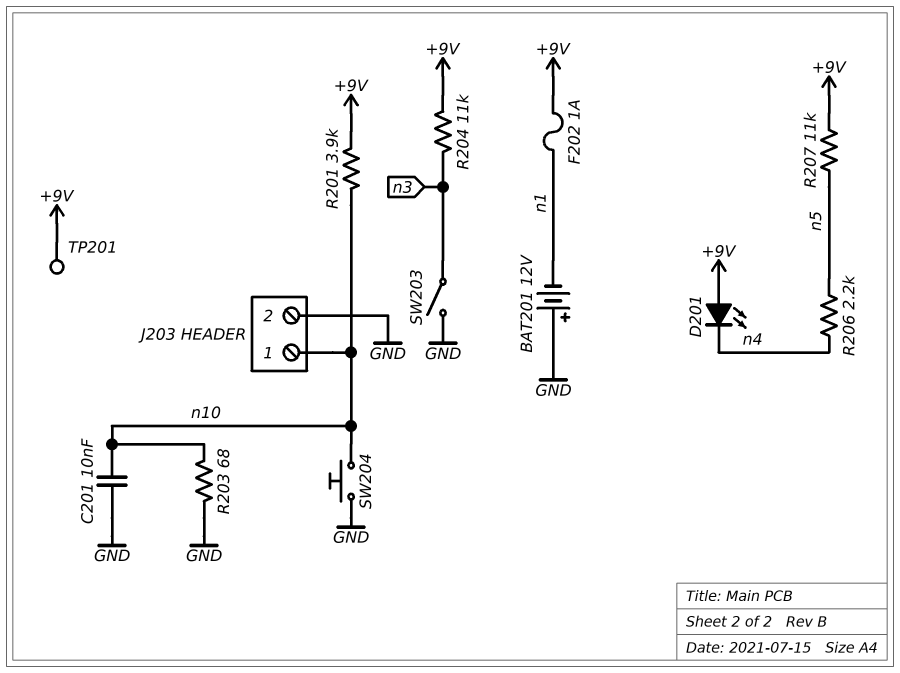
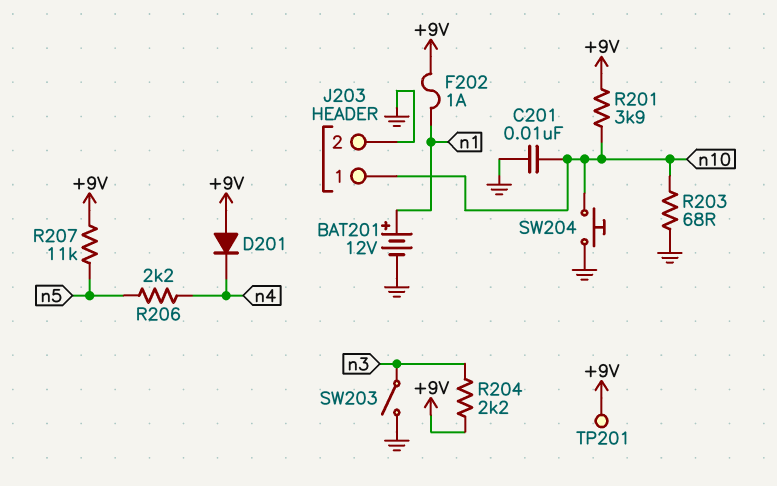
BAT201: 12V (plus GND, minus n1) -> 12V (plus n1, minus GND)
D201: LED (A +9V, K n4) -> diode (A +9V, K n4)
R204: 11k (+9V, n3) -> 2.2k (+9V, n3)

